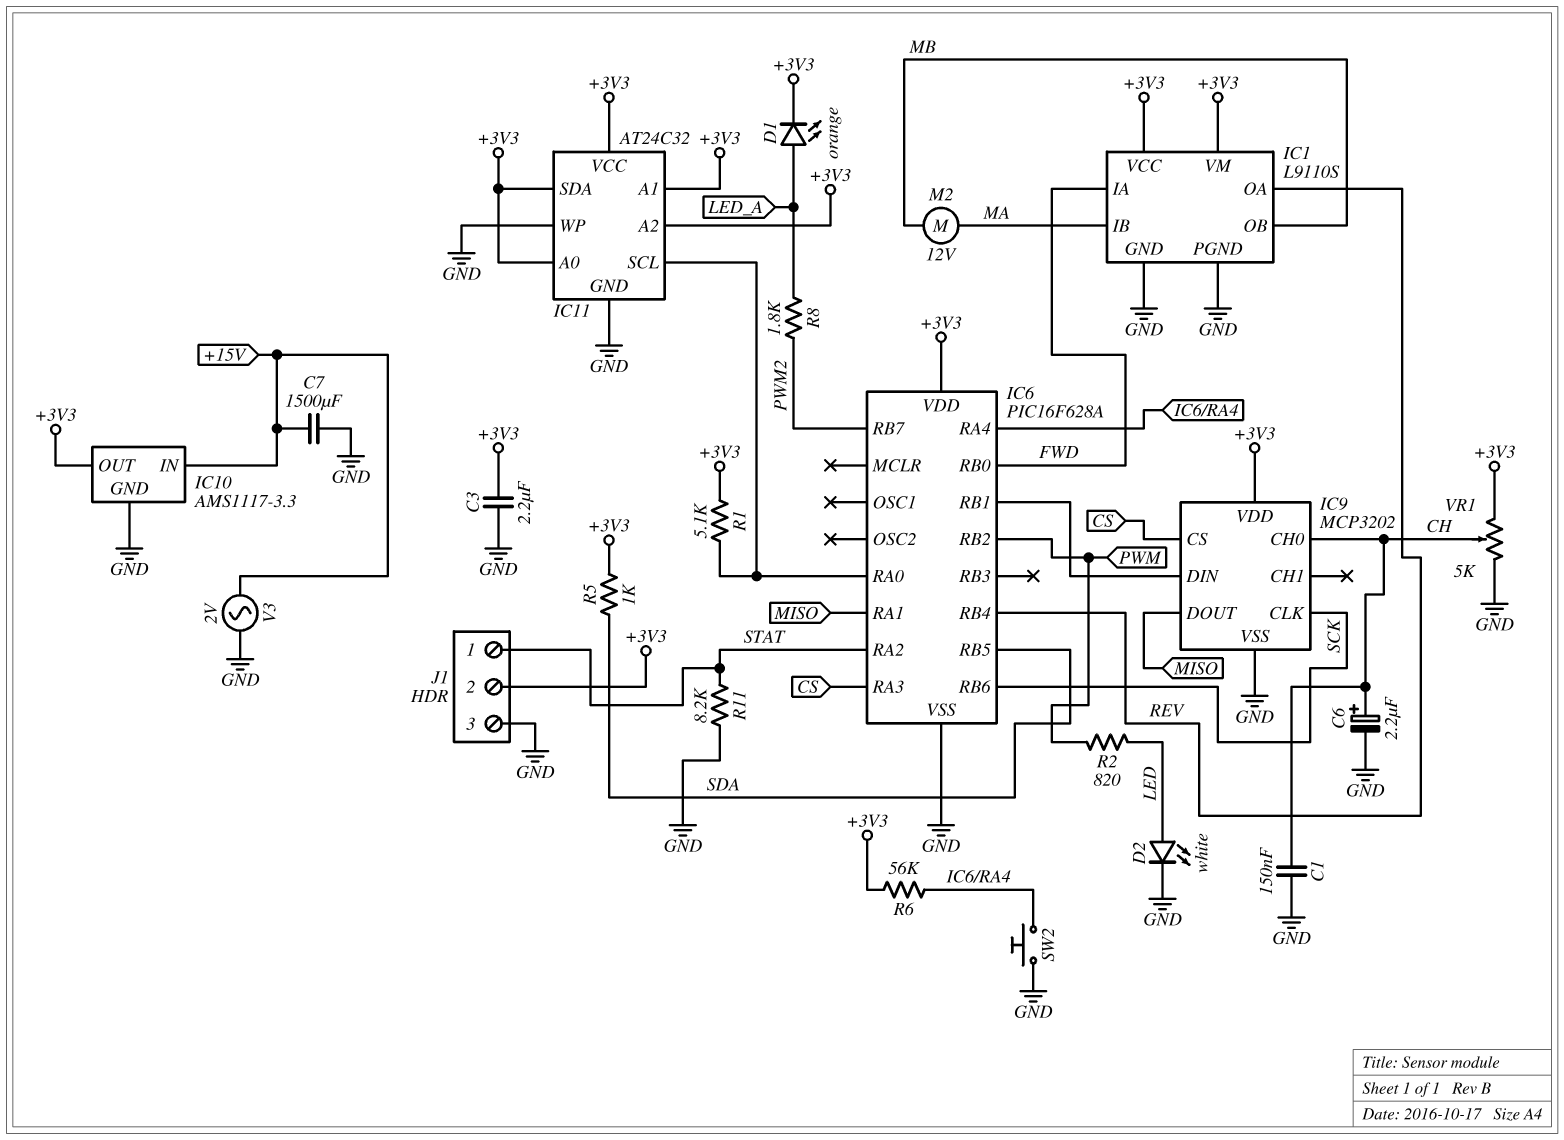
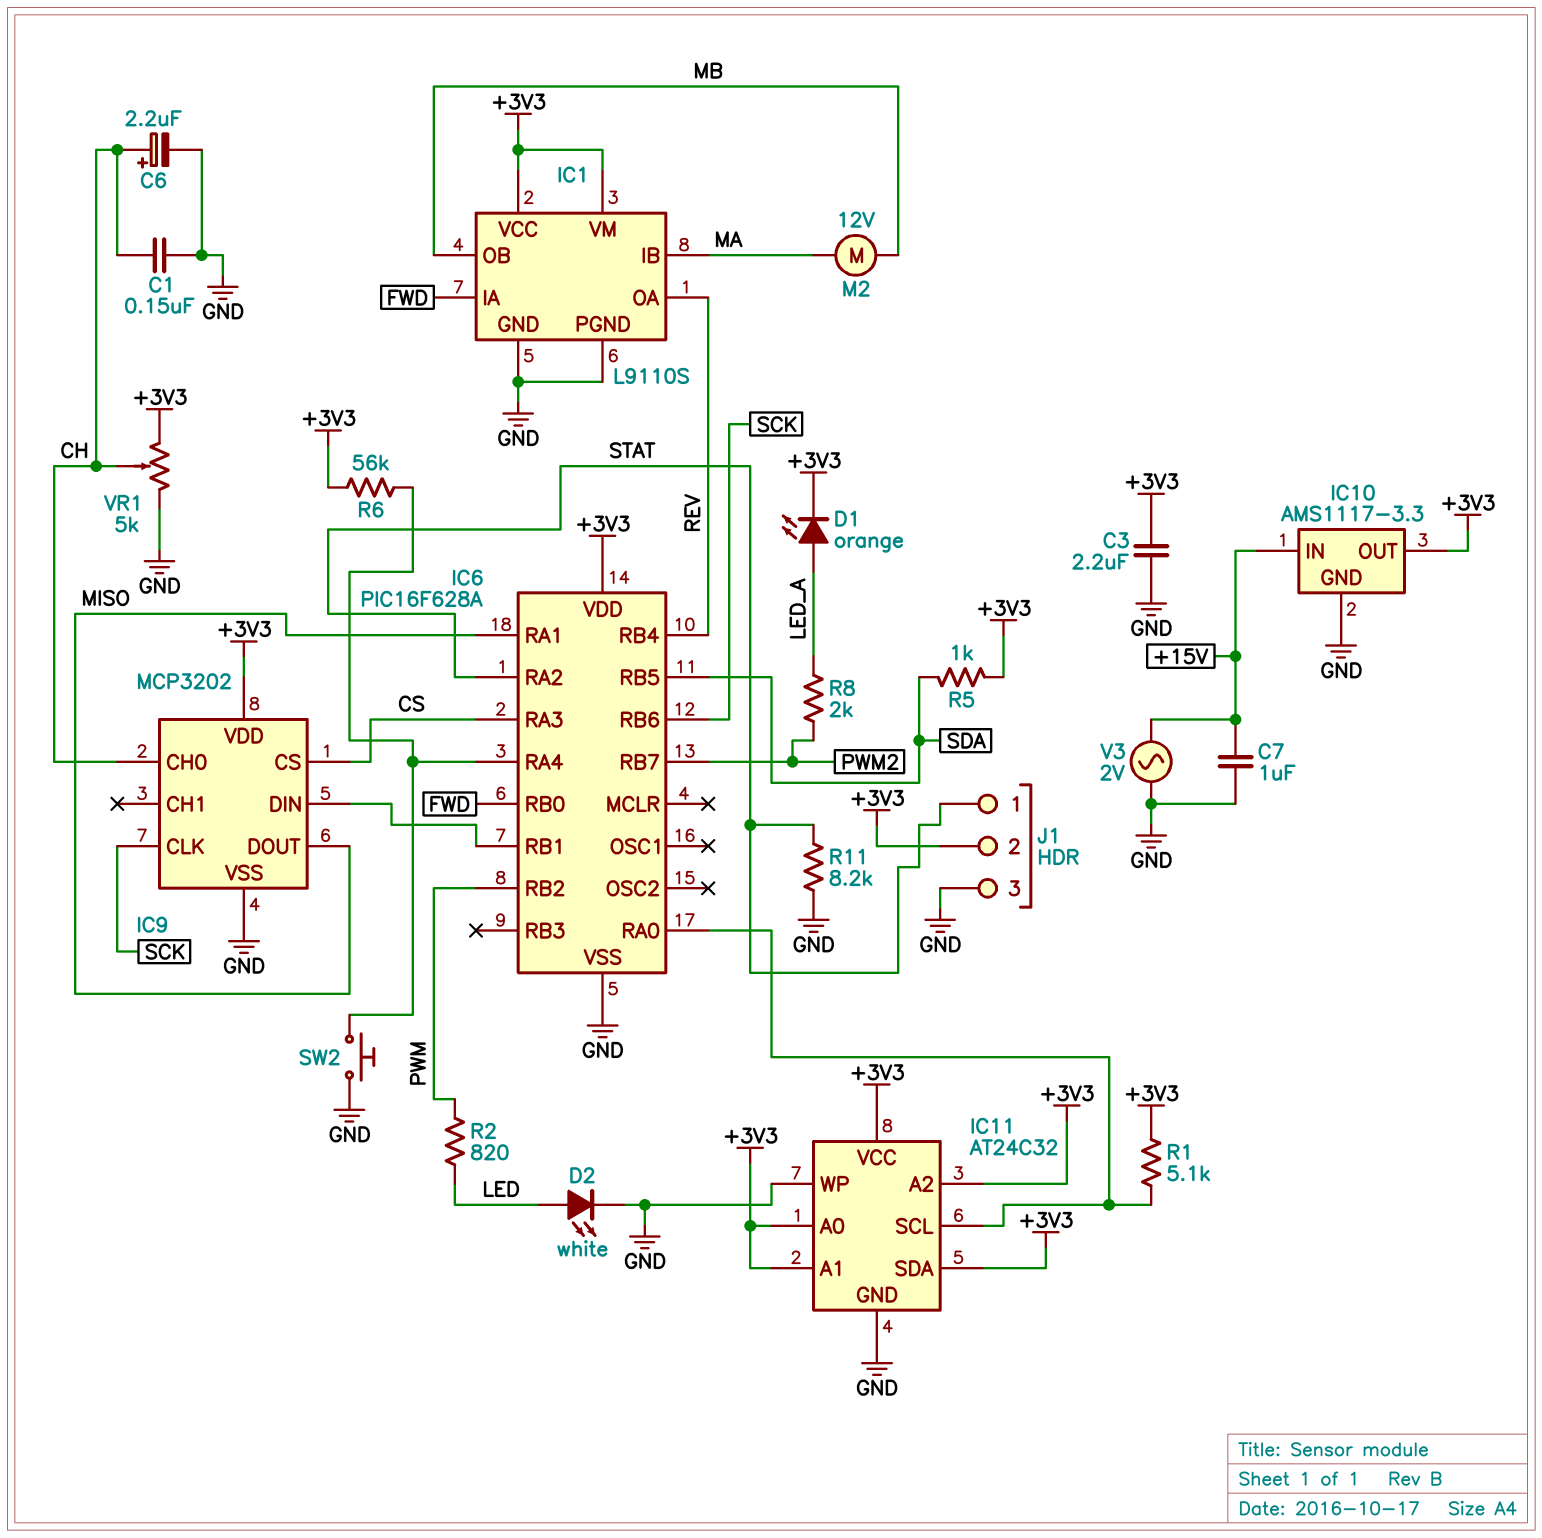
C7: 1500uF (+15V, GND) -> 1uF (+15V, GND)
R8: 1.8k (LED_A, PWM2) -> 2k (LED_A, PWM2)

